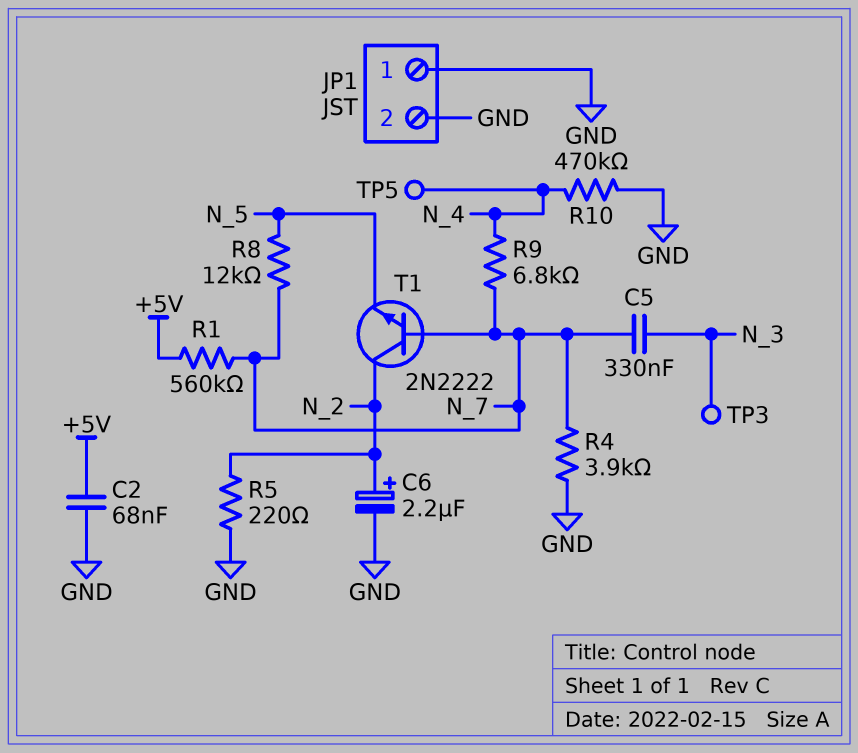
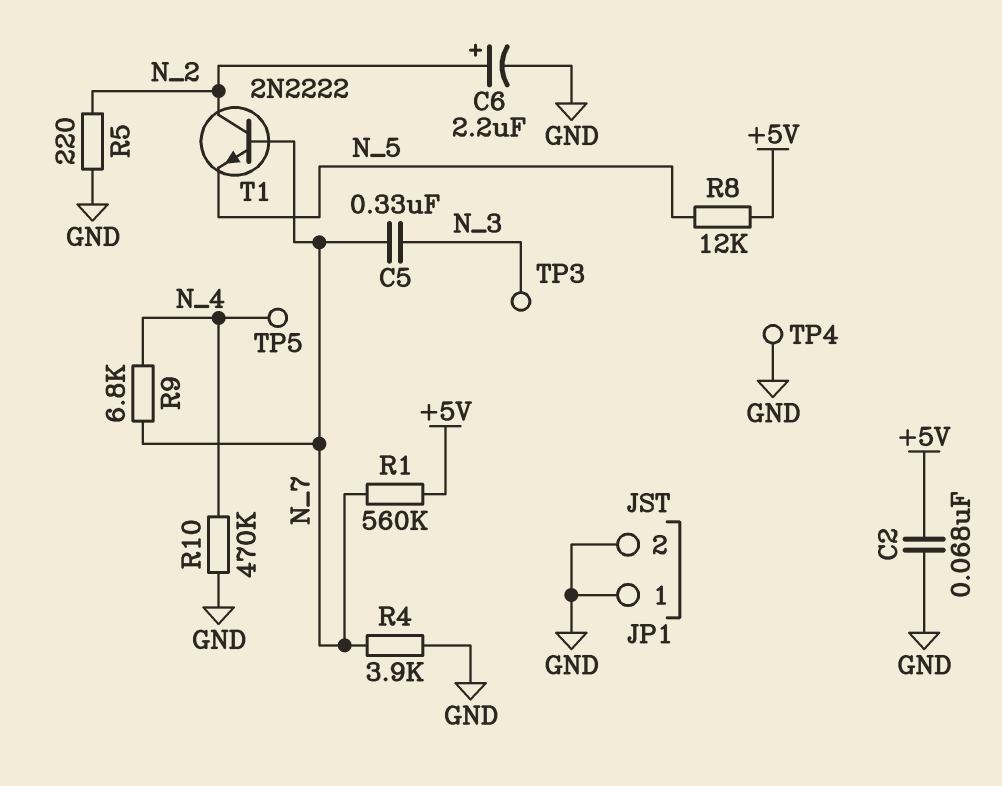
R8: 12k (N_5, N_7) -> 12k (+5V, N_5)
TP4: none -> test point (GND)

